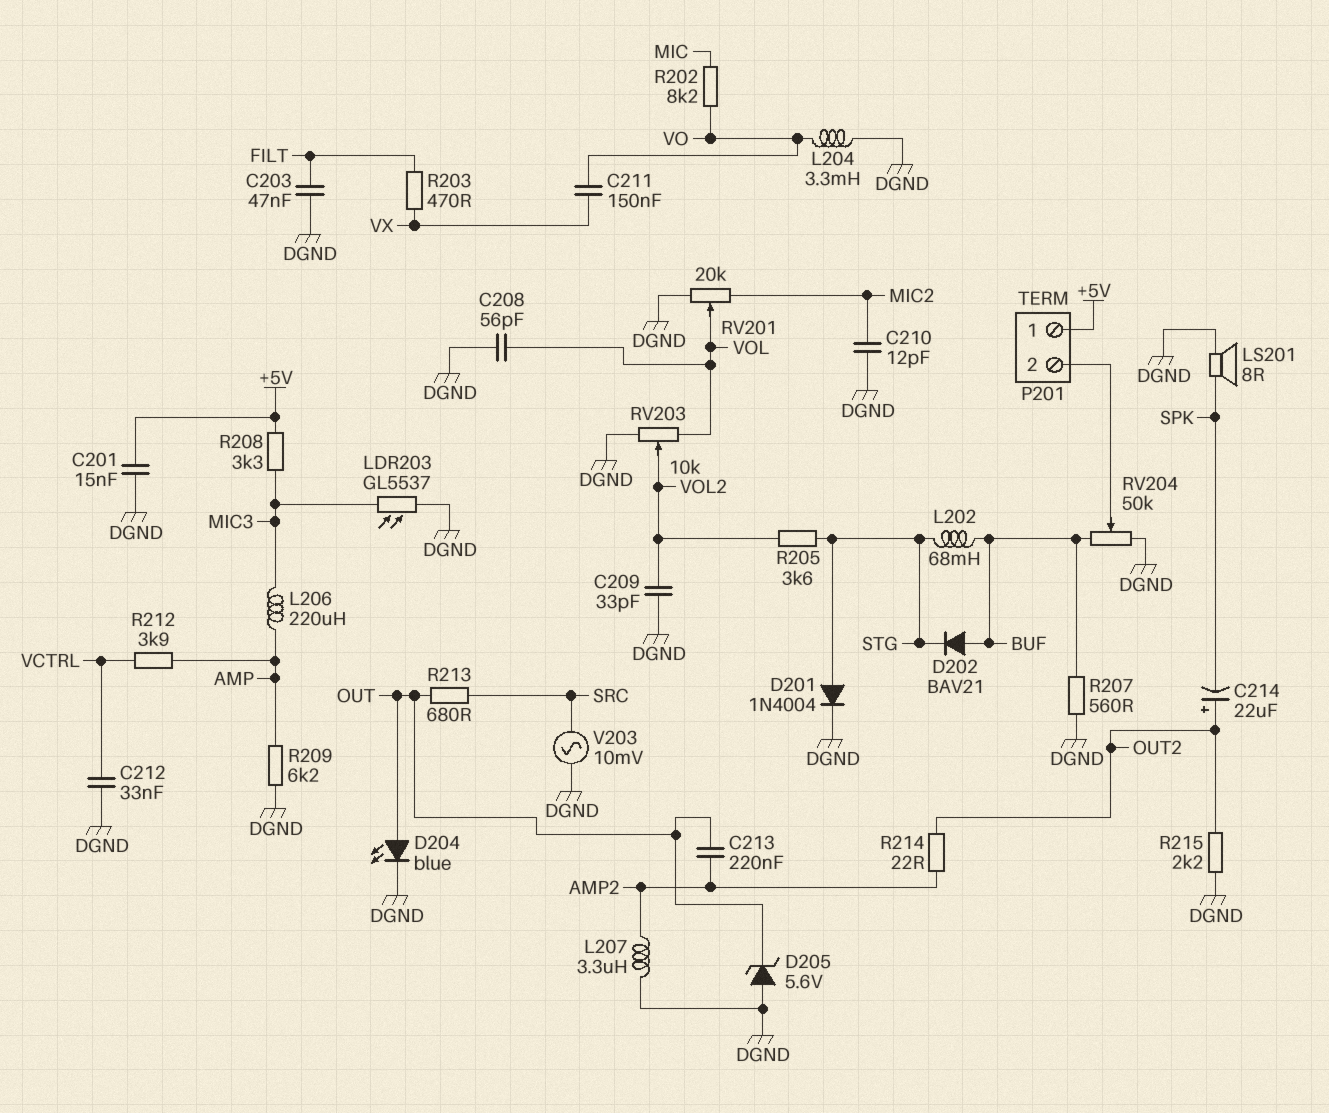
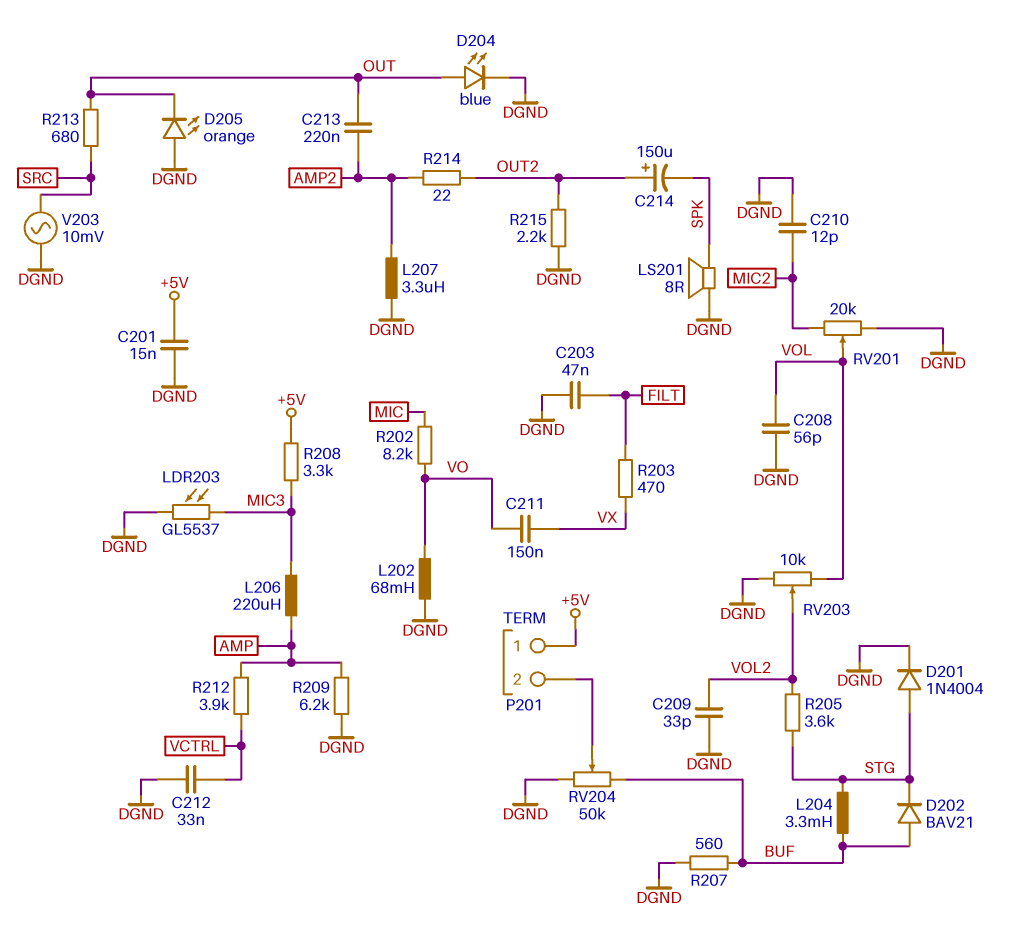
C214: 22uF (plus OUT2, minus SPK) -> 150uF (plus OUT2, minus SPK)
D205: zener 5.6V (A DGND, K OUT) -> LED orange (A DGND, K OUT)
L202: 68mH (BUF, STG) -> 68mH (DGND, VO)
L204: 3.3mH (DGND, VO) -> 3.3mH (BUF, STG)

